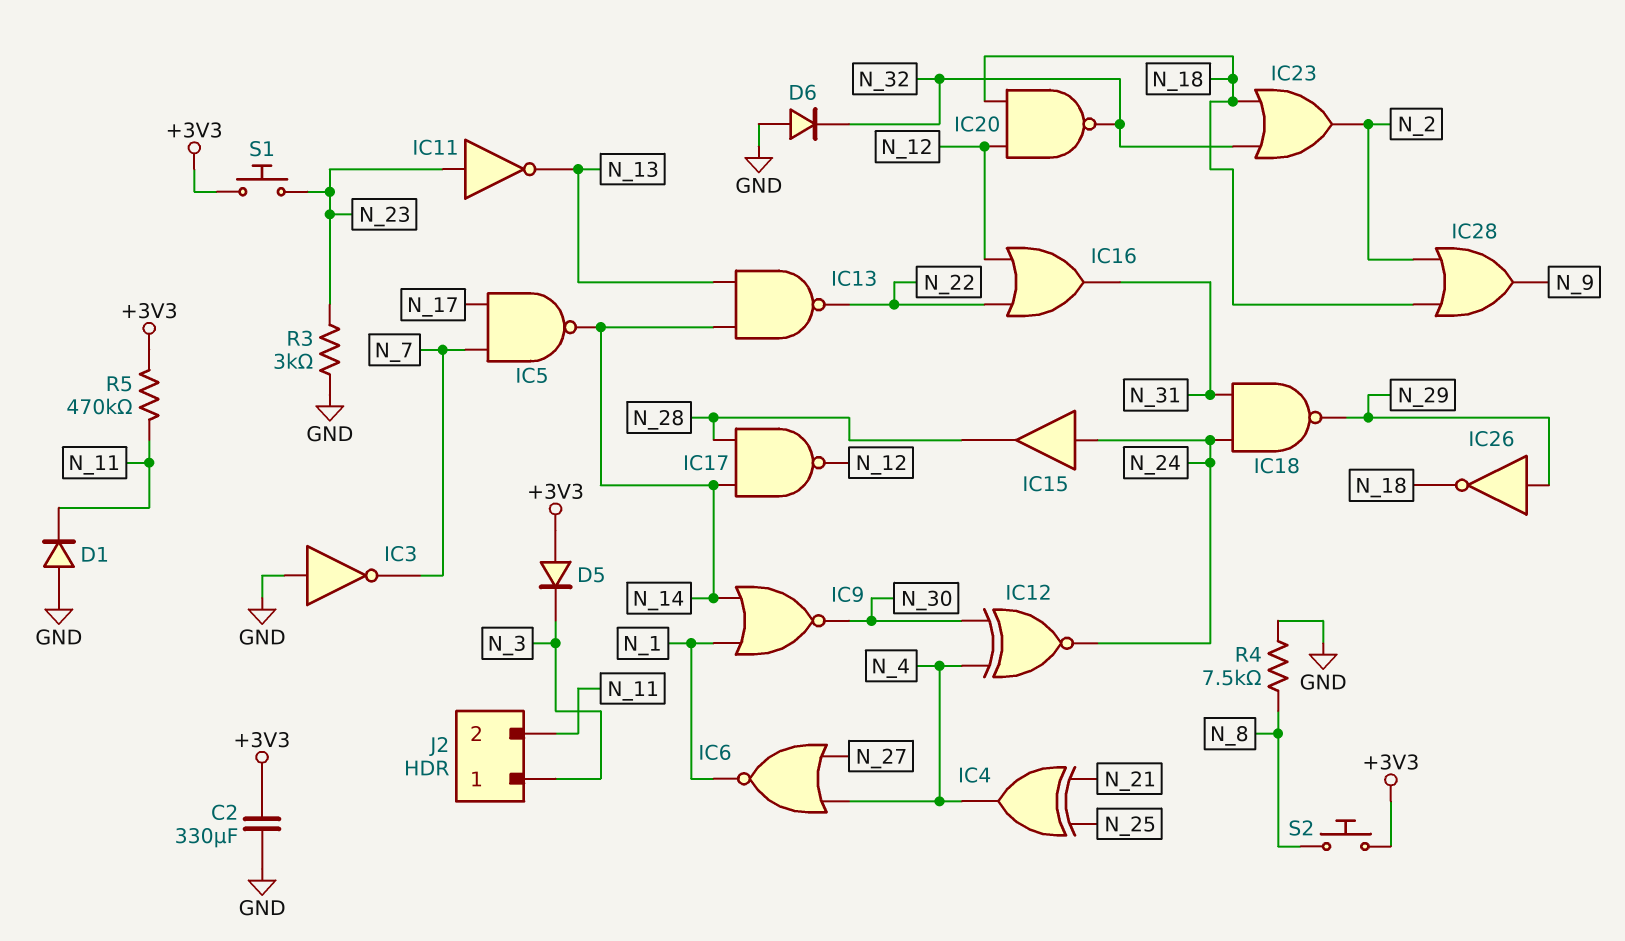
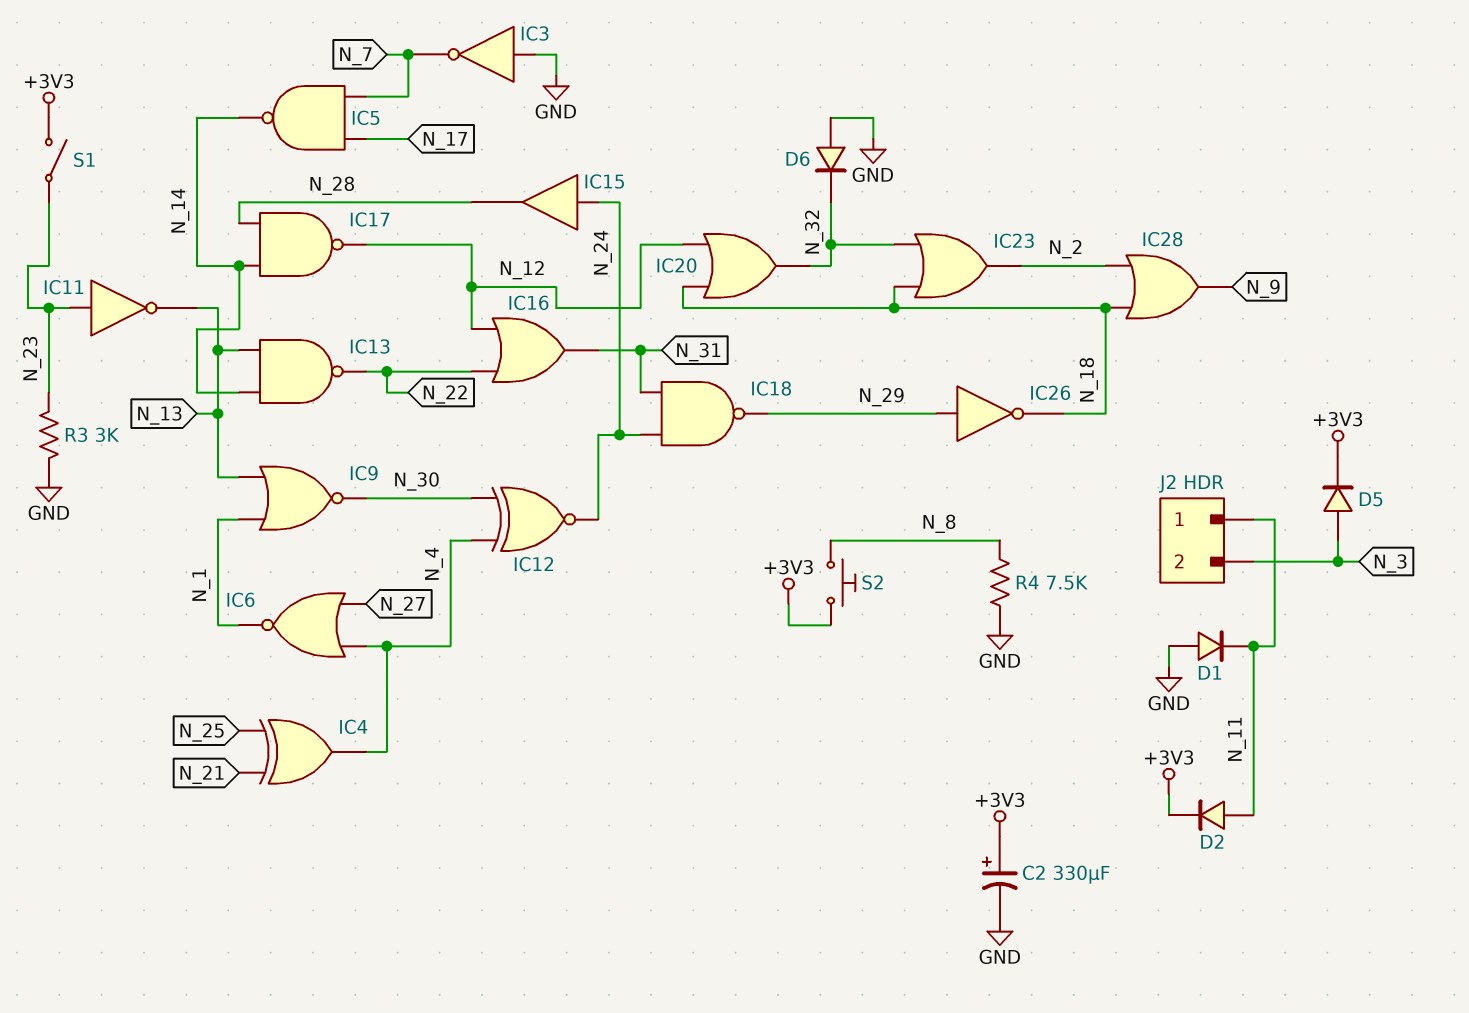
C2: 330uF (+3V3, GND) -> 330uF (plus +3V3, minus GND)
D2: none -> diode (A N_11, K +3V3)
D5: diode (A +3V3, K N_3) -> diode (A N_3, K +3V3)
IC9: NOR (in N_1, in N_14, out N_30) -> NOR (in N_1, in N_13, out N_30)
IC20: NAND (in N_12, in N_18, out N_32) -> OR (in N_12, in N_18, out N_32)
J2 pin 1: N_3 -> N_11
J2 pin 2: N_11 -> N_3
R5: 470k (+3V3, N_11) -> none
S1: button (+3V3, N_23) -> switch (+3V3, N_23)

